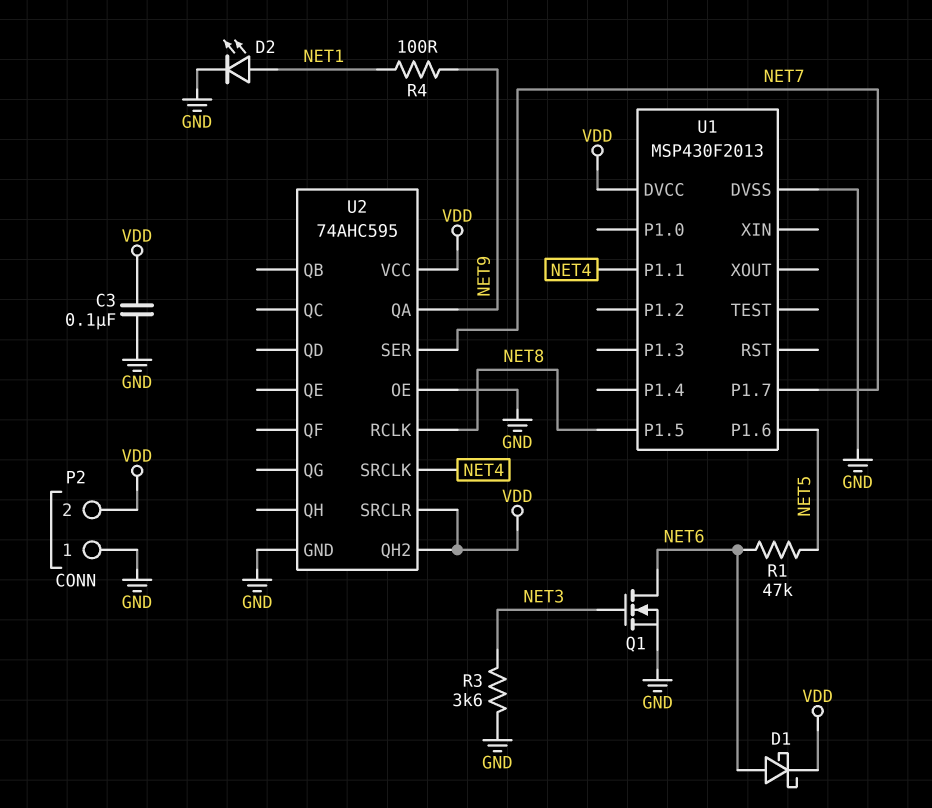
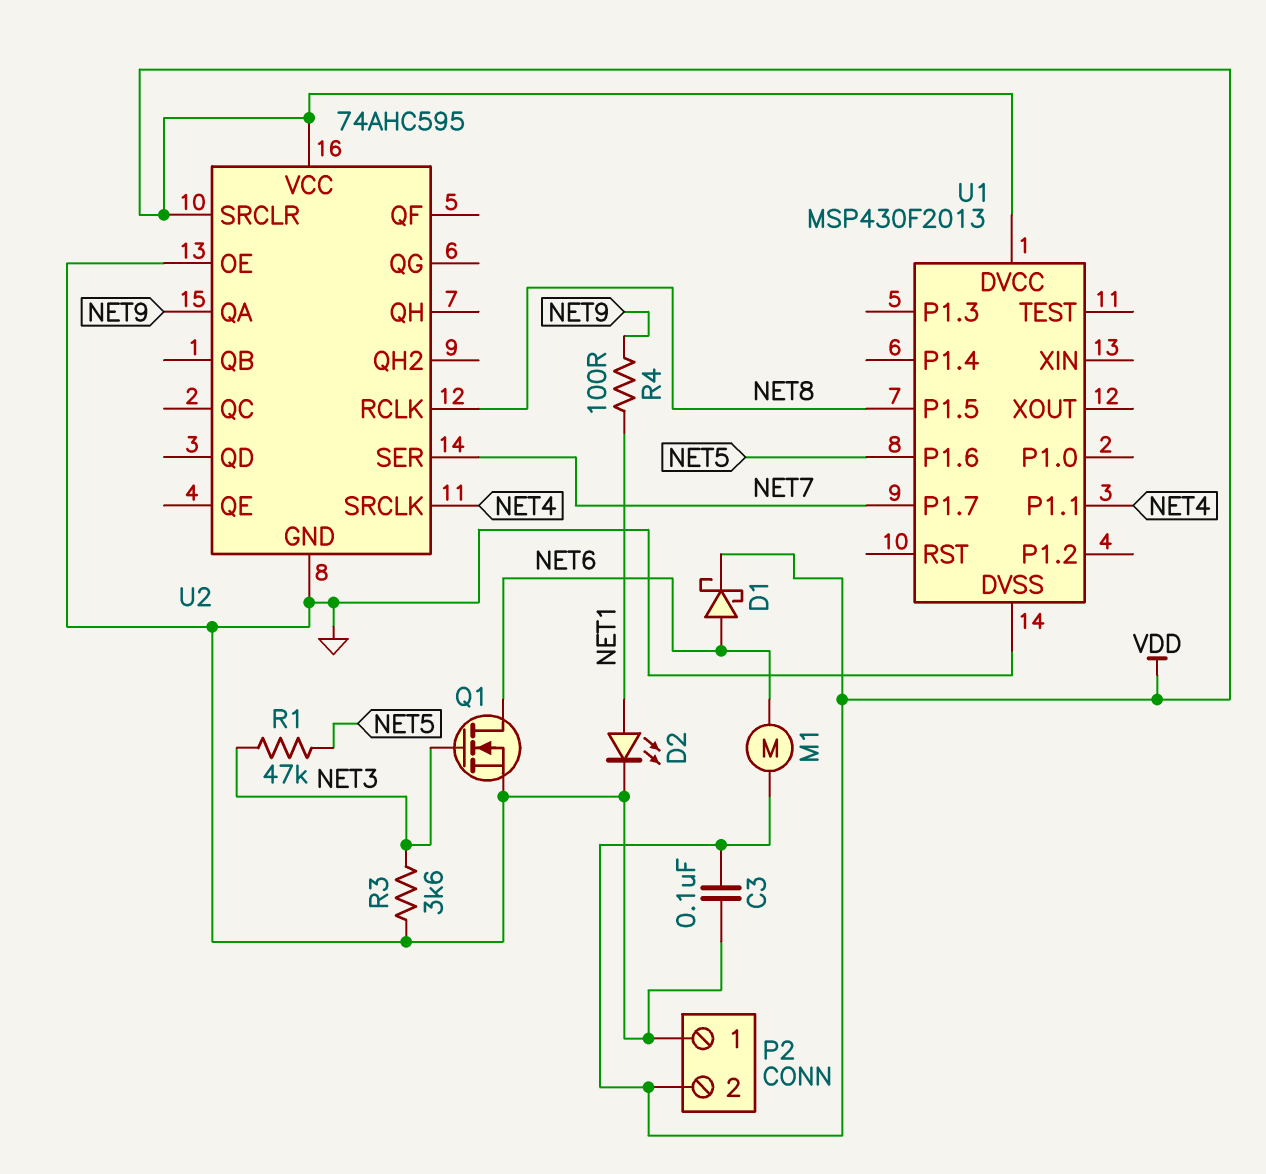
M1: none -> motor (NET6, VDD)
R1: 47k (NET5, NET6) -> 47k (NET3, NET5)
U2 pin QH2: VDD -> none

